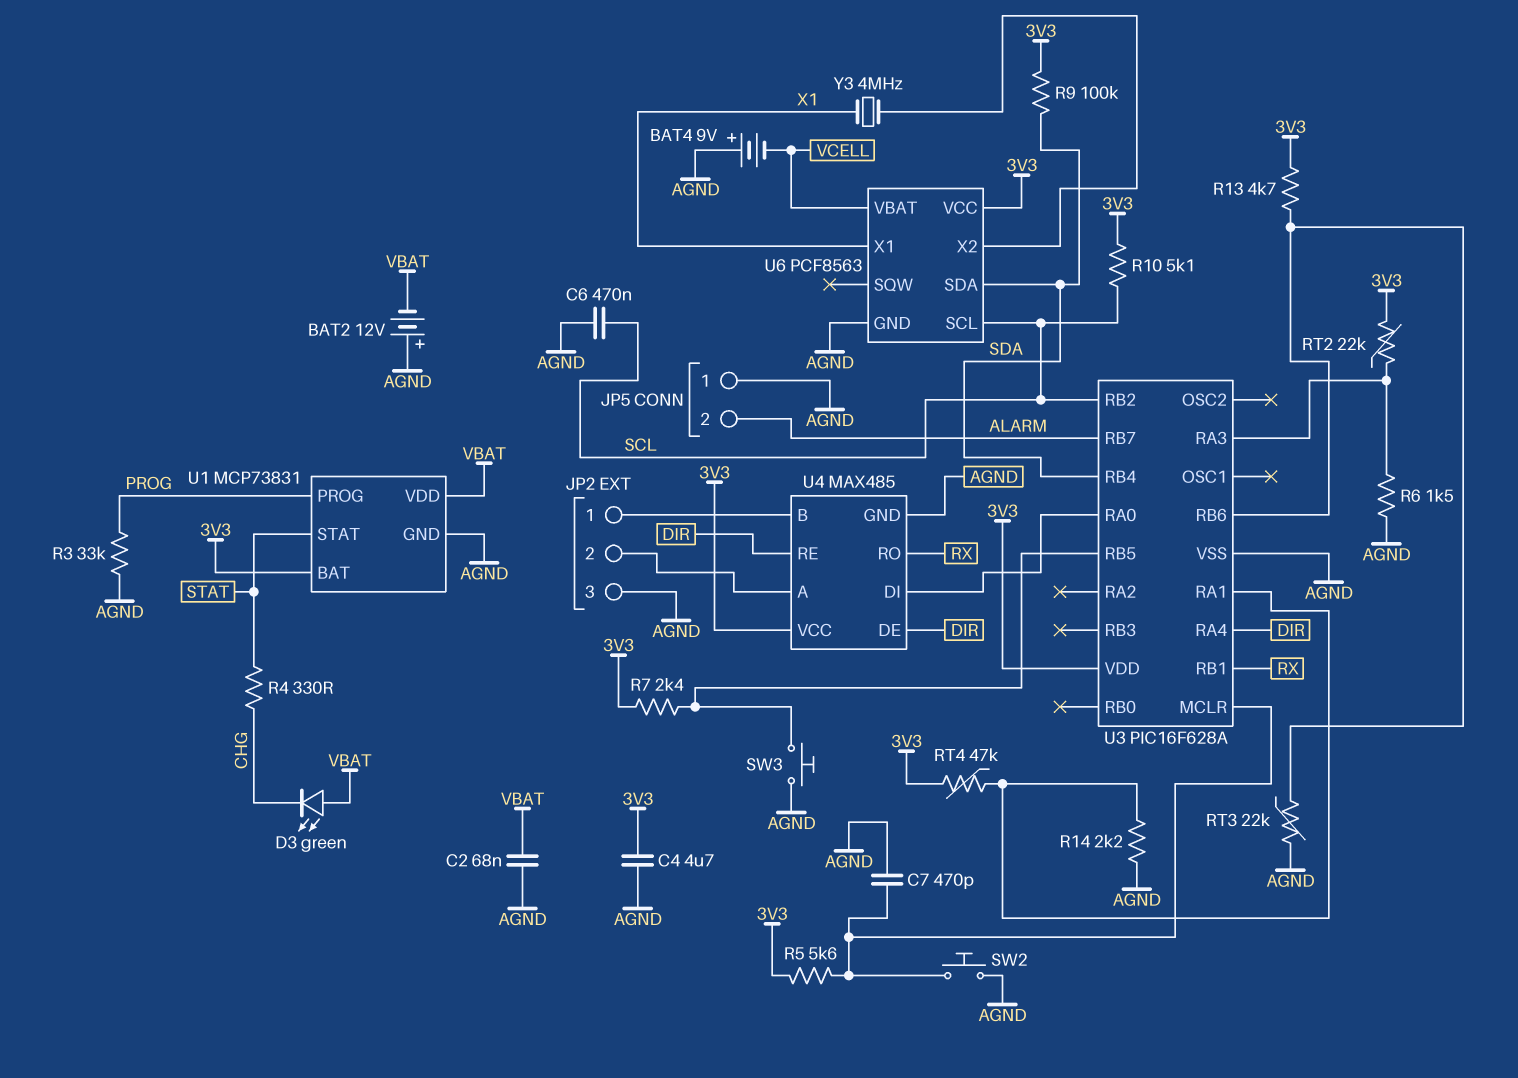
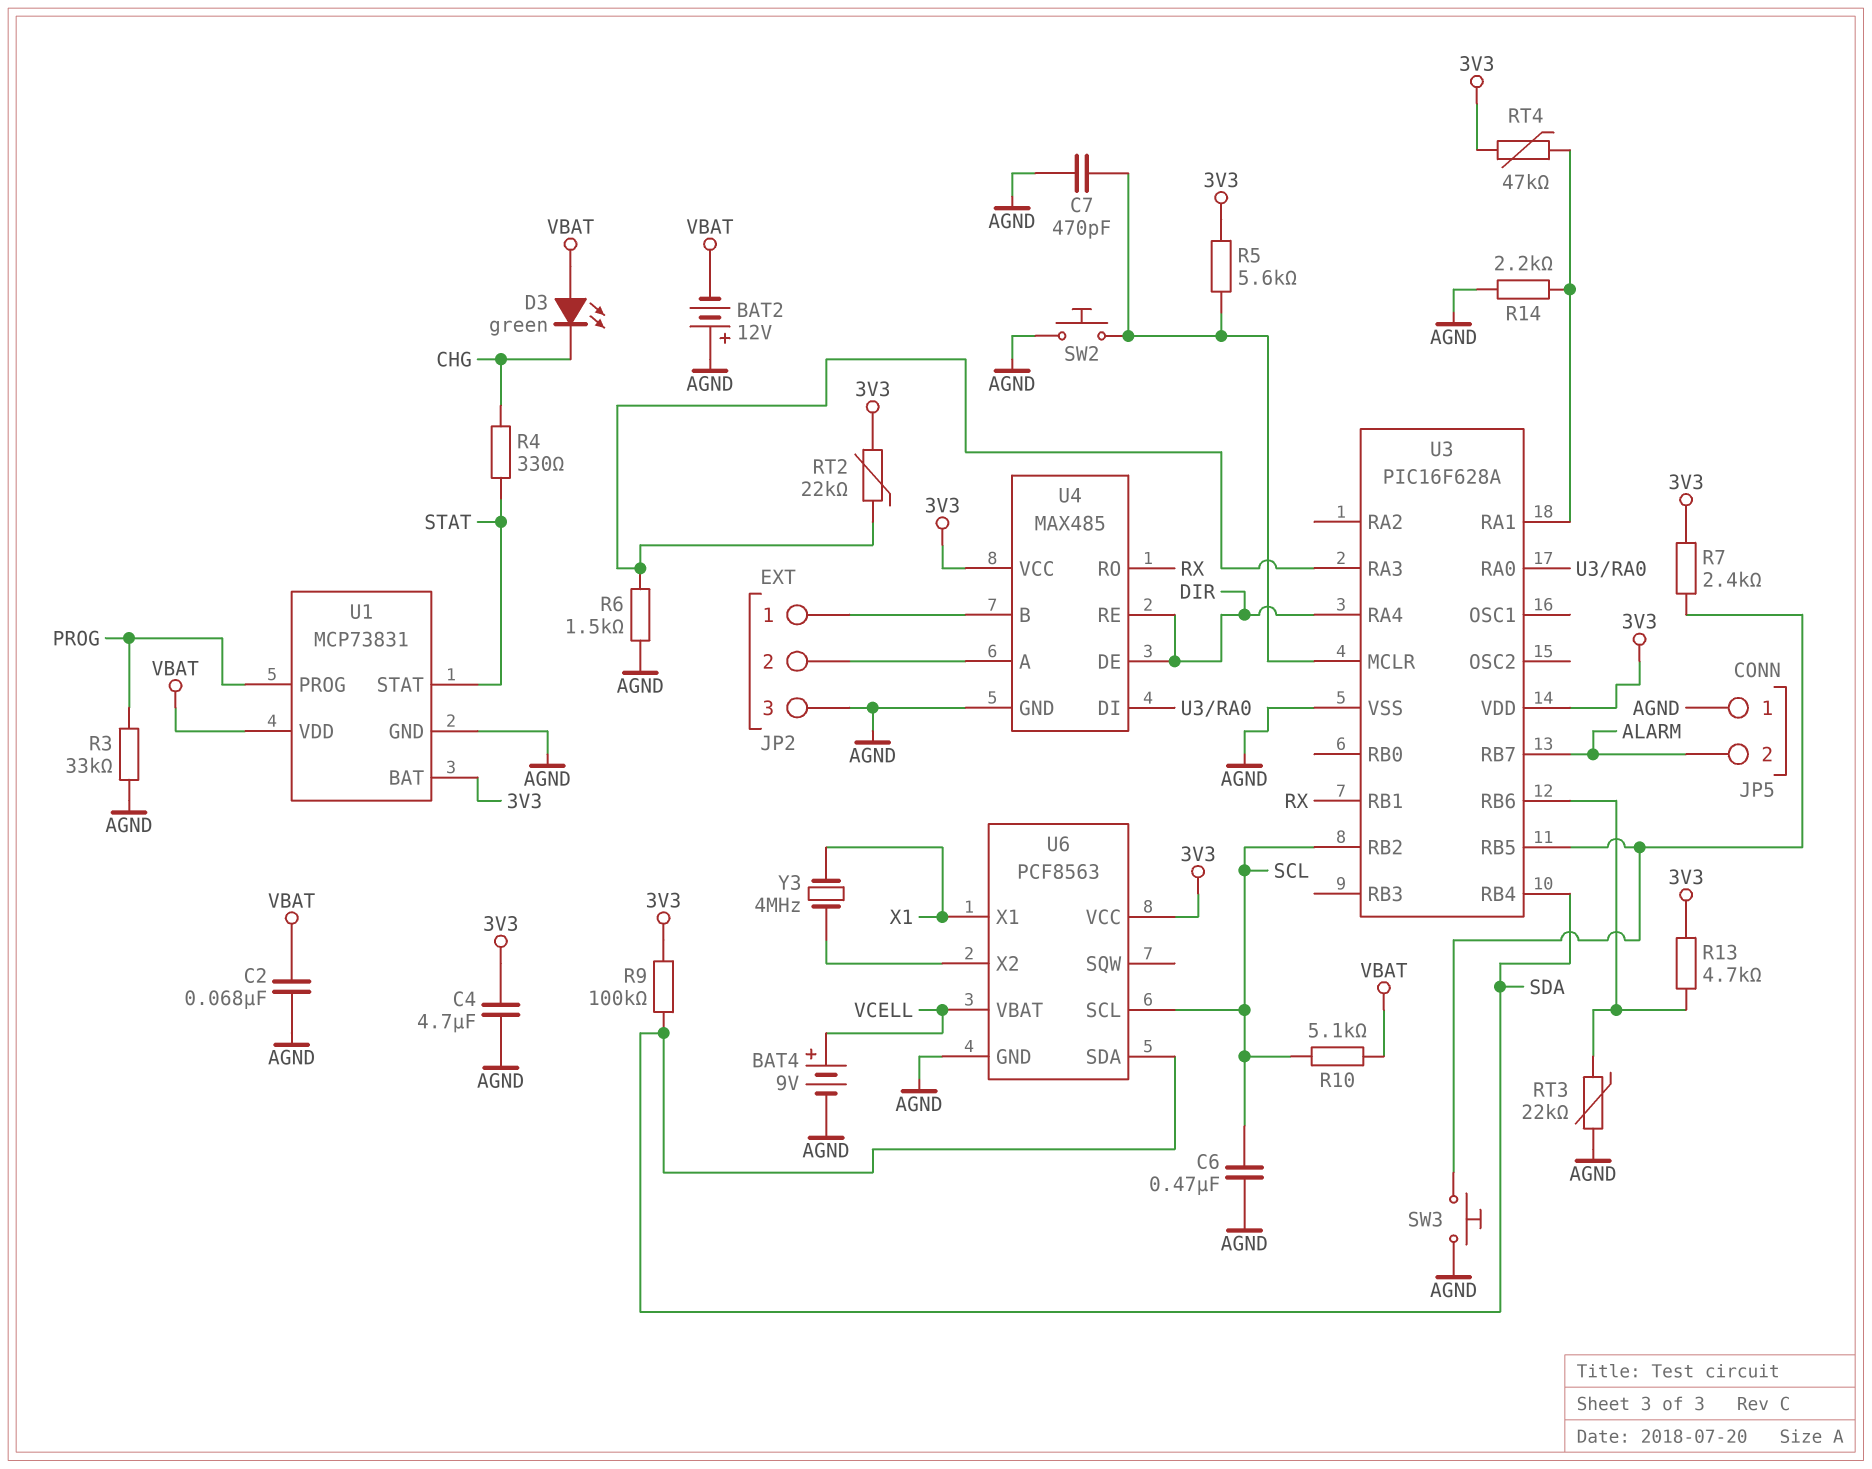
BAT4: 9V (plus AGND, minus VCELL) -> 9V (plus VCELL, minus AGND)
R10: 5.1k (3V3, SCL) -> 5.1k (SCL, VBAT)

